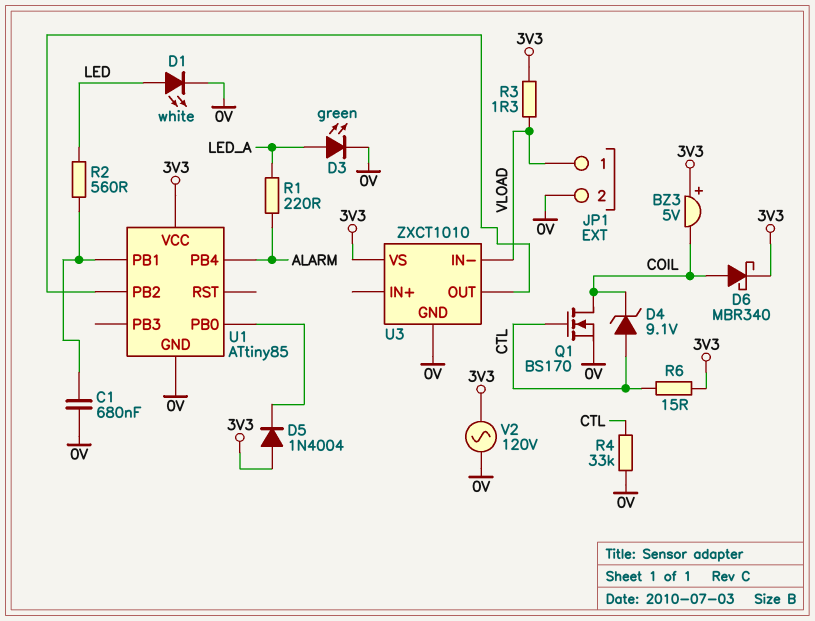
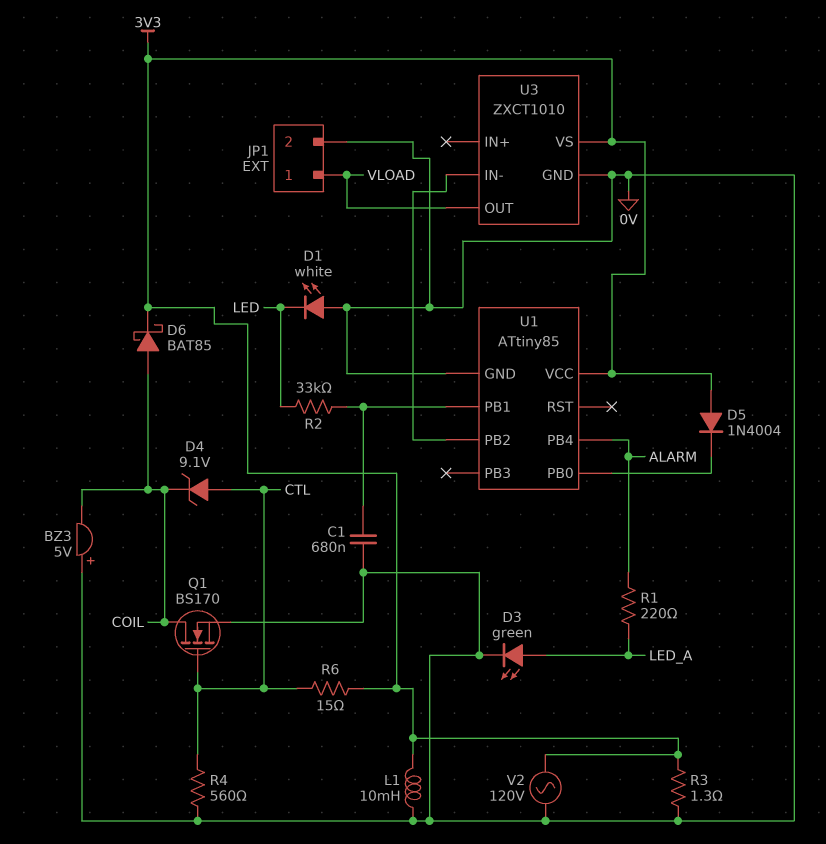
BZ3: buzzer 5V (plus 3V3, minus COIL) -> buzzer 5V (plus 0V, minus COIL)
D1: LED white (A LED, K 0V) -> LED white (A 0V, K LED)
D6: schottky MBR340 (A COIL, K 3V3) -> schottky BAT85 (A COIL, K 3V3)
L1: none -> 10mH (0V, 3V3)
R2: 560 (LED, U1/PB1) -> 33k (LED, U1/PB1)
R3: 1.3 (3V3, VLOAD) -> 1.3 (0V, 3V3)
R4: 33k (0V, CTL) -> 560 (0V, CTL)
U3 pin IN-: VLOAD -> U1/PB2
U3 pin OUT: U1/PB2 -> VLOAD

